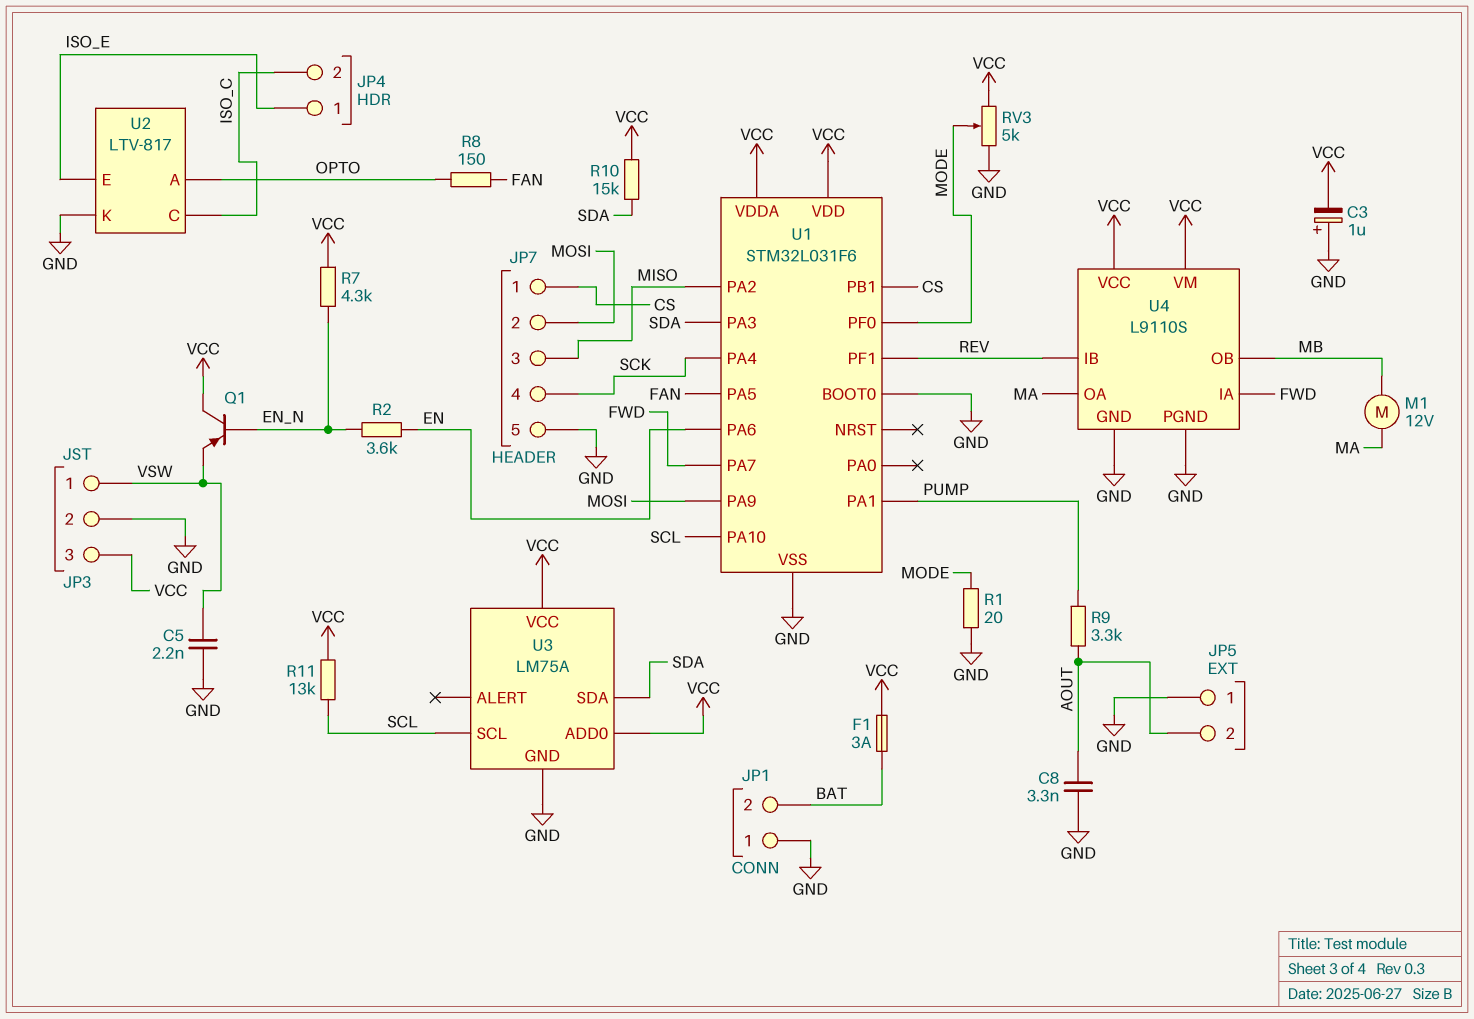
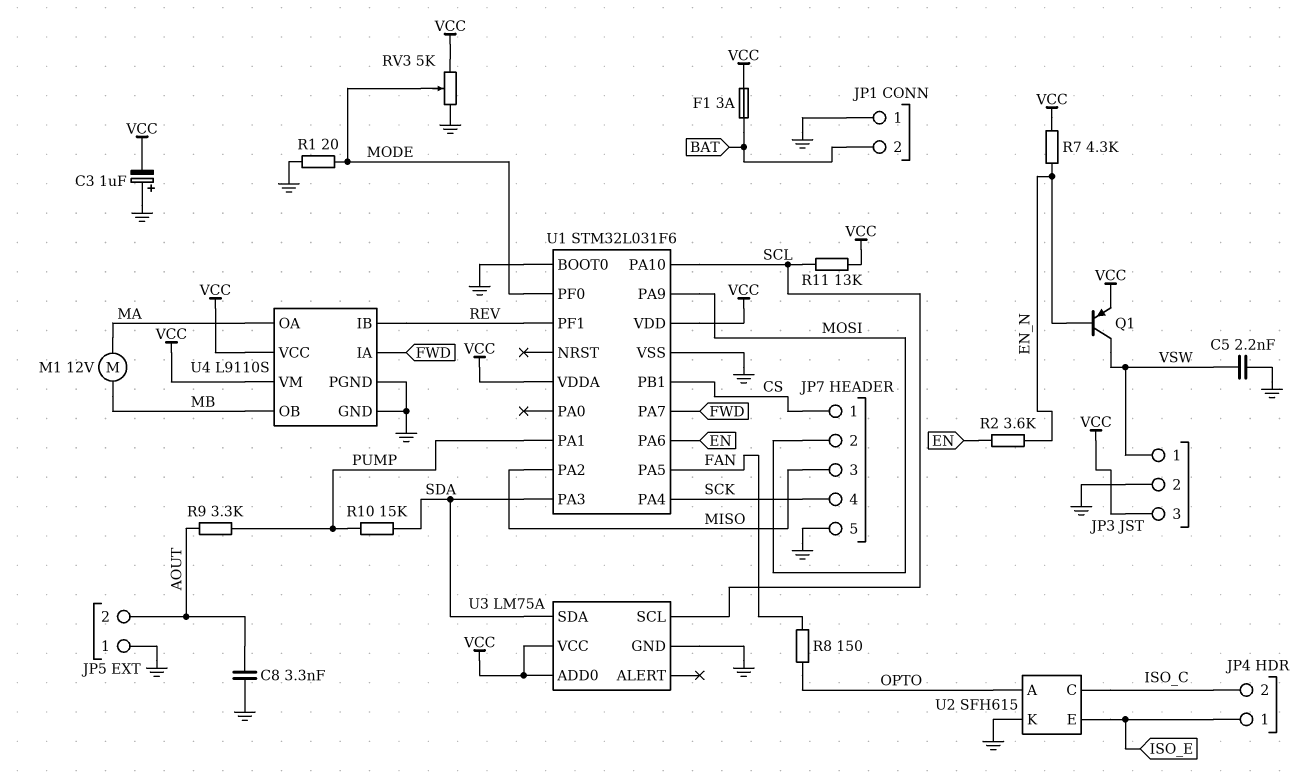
Q1: PNP (B EN_N, C VCC, E VSW) -> PNP (B EN_N, C VSW, E VCC)
R10: 15k (SDA, VCC) -> 15k (PUMP, SDA)
U2: LTV-817 -> SFH615

